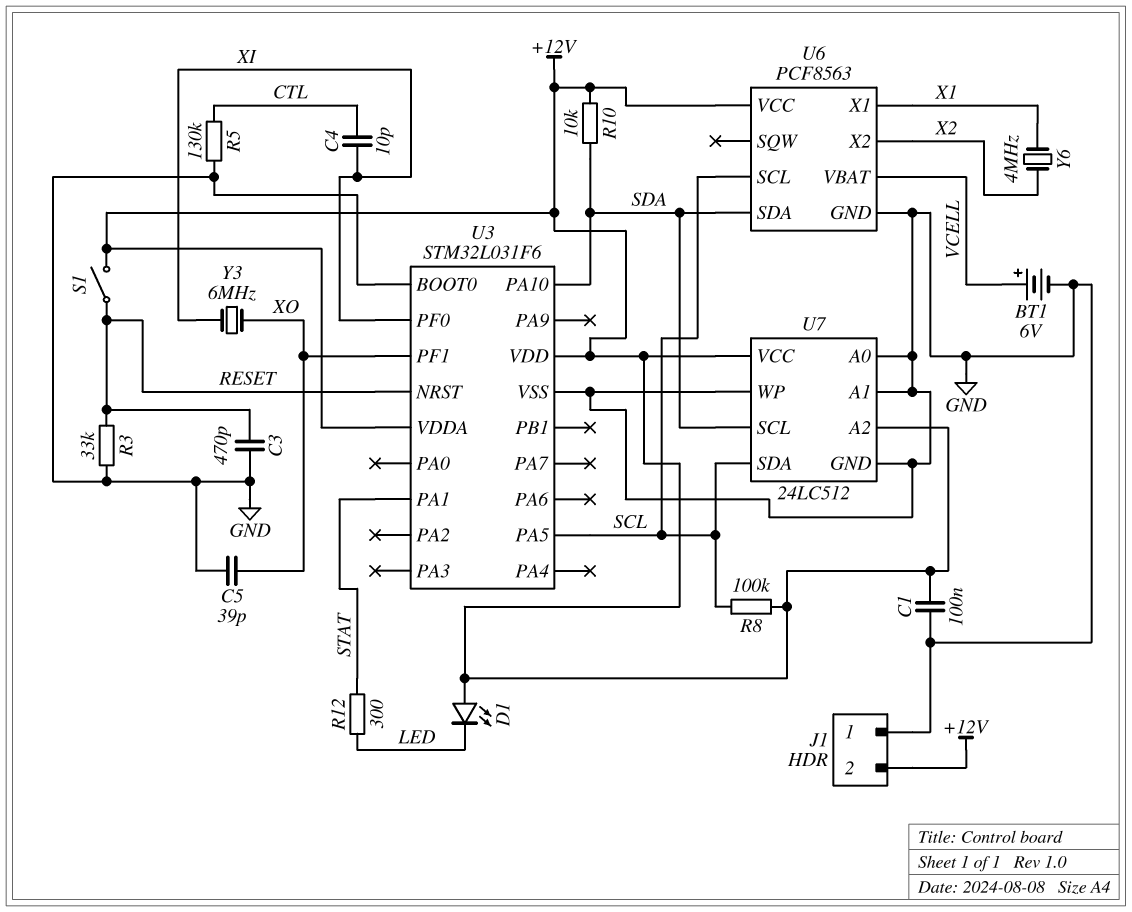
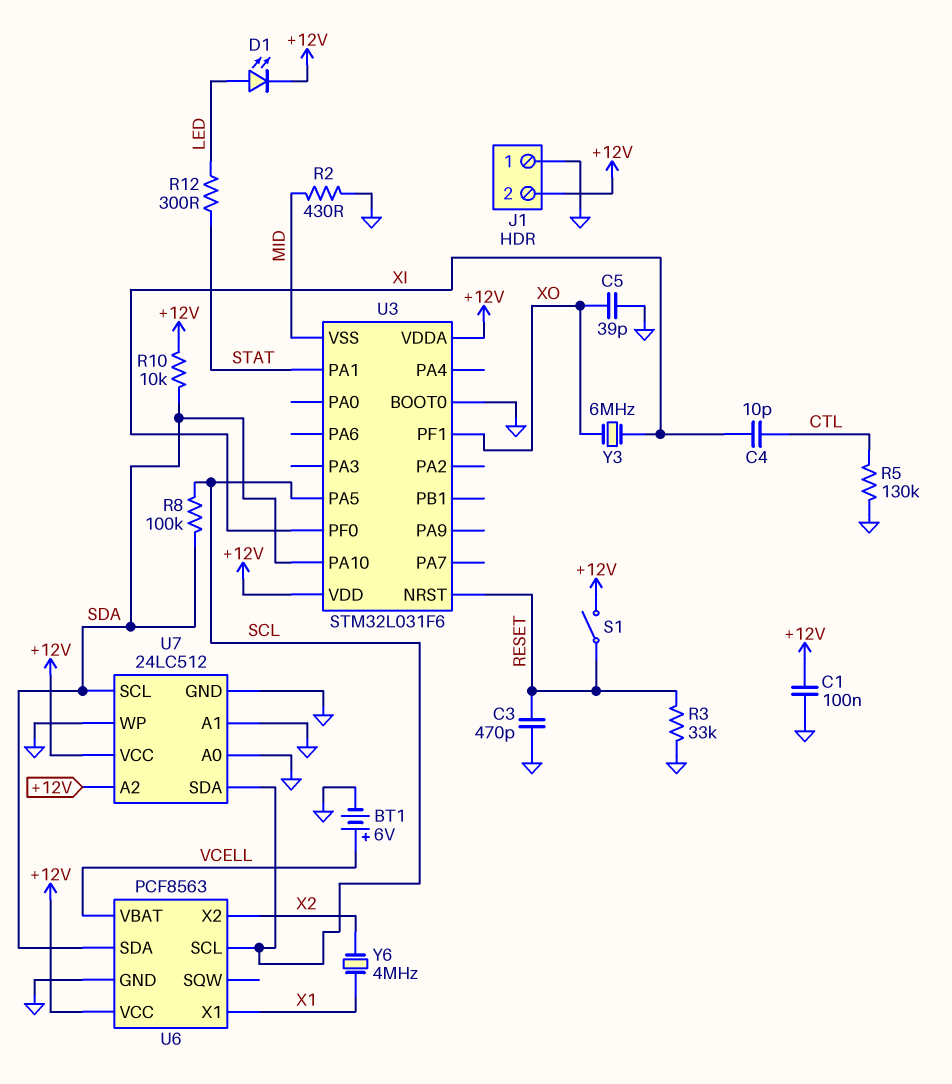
D1: LED (A +12V, K LED) -> LED (A LED, K +12V)
R2: none -> 430 (GND, MID)
R8: 100k (+12V, SCL) -> 100k (SCL, SDA)
U3 pin VSS: GND -> MID

